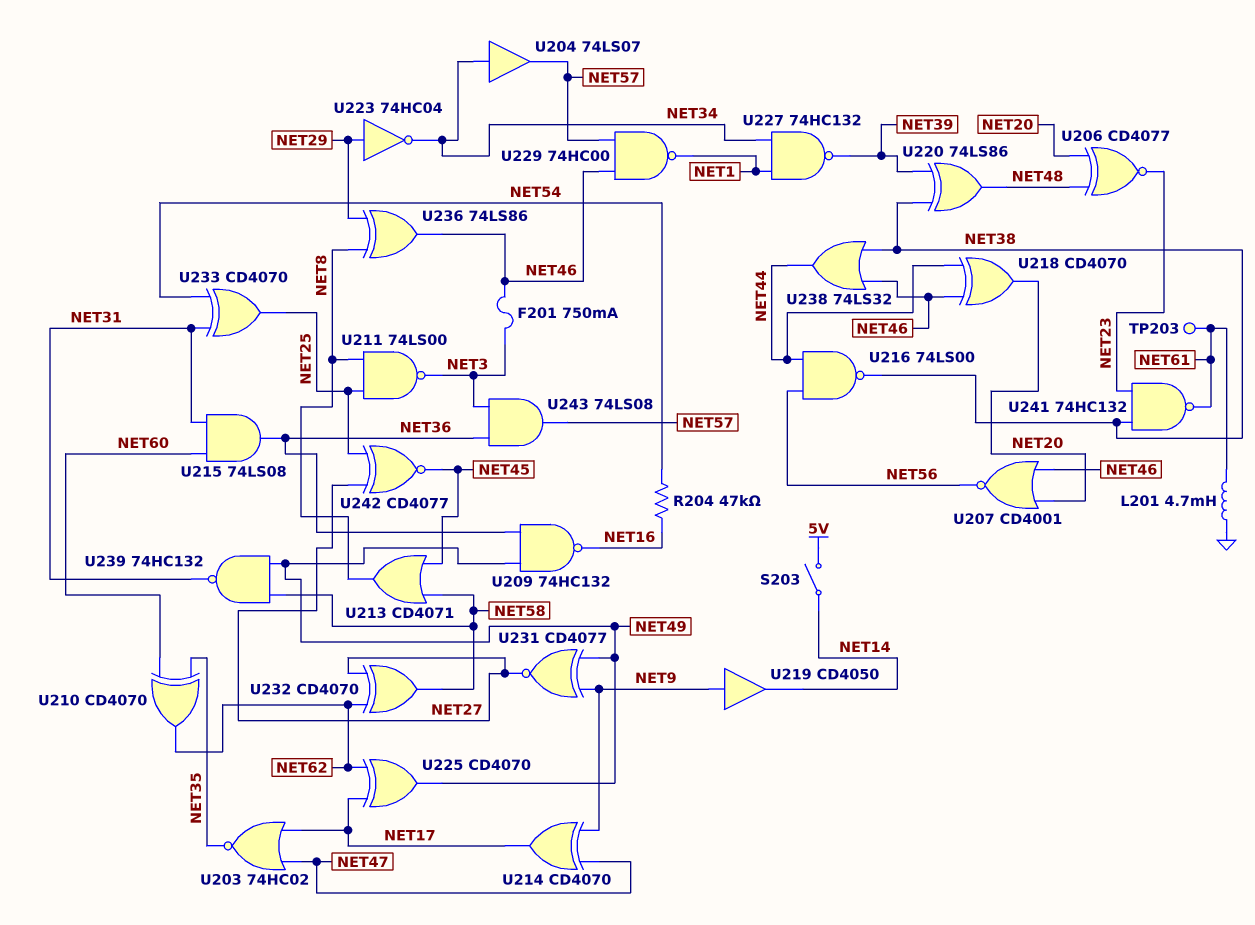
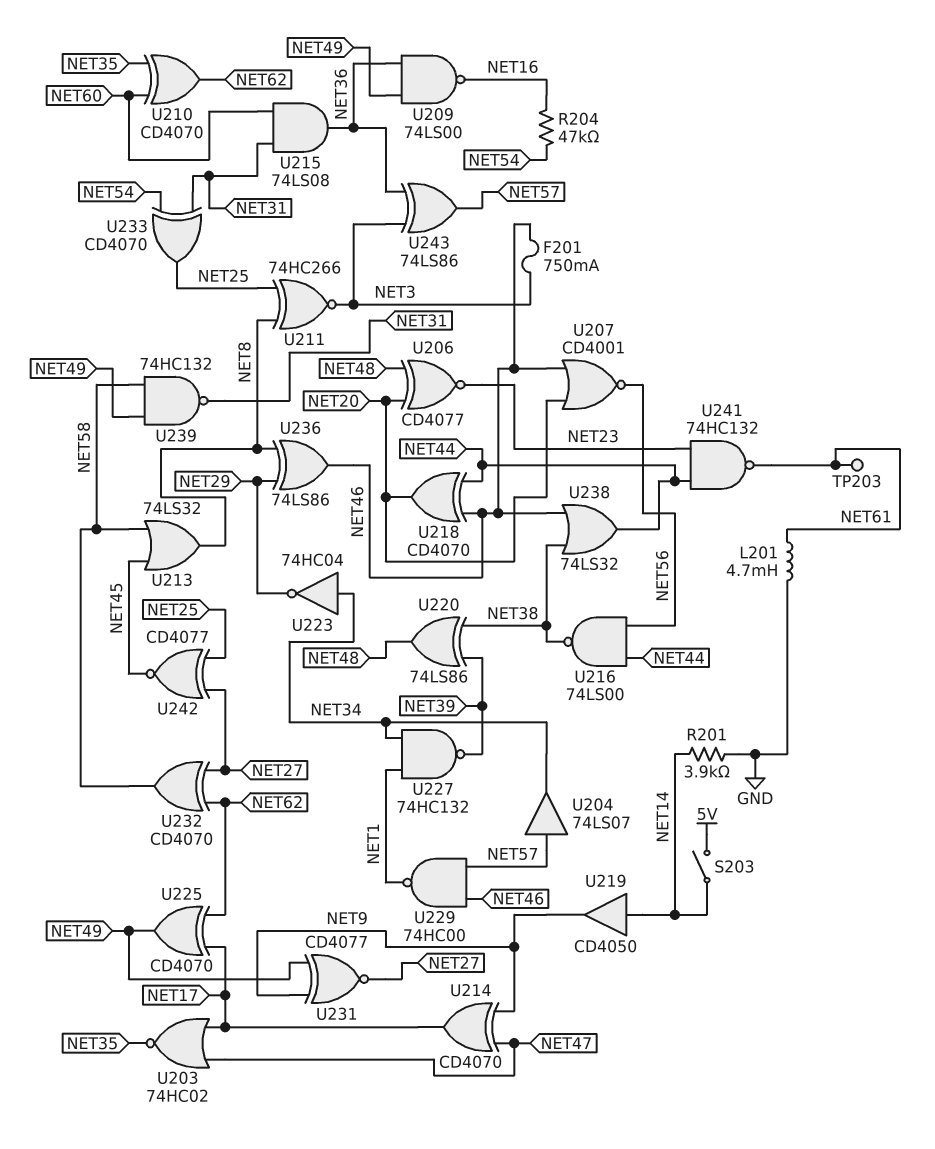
R201: none -> 3.9k (GND, NET14)
U204: buffer 74LS07 (in NET34, out NET57) -> buffer 74LS07 (in NET57, out NET34)
U209: NAND 74HC132 (in NET36, in NET49, out NET16) -> NAND 74LS00 (in NET36, in NET49, out NET16)
U211: NAND 74LS00 (in NET8, in NET25, out NET3) -> XNOR 74HC266 (in NET8, in NET25, out NET3)
U213: OR CD4071 (in NET45, in NET58, out NET8) -> OR 74LS32 (in NET45, in NET58, out NET8)
U219: buffer CD4050 (in NET9, out NET14) -> buffer CD4050 (in NET14, out NET9)
U223: NOT 74HC04 (in NET29, out NET34) -> NOT 74HC04 (in NET34, out NET29)
U241: NAND 74HC132 (in NET23, in NET38, out NET61) -> NAND 74HC132 (in NET23, in NET44, out NET61)
U243: AND 74LS08 (in NET3, in NET36, out NET57) -> XOR 74LS86 (in NET3, in NET36, out NET57)

